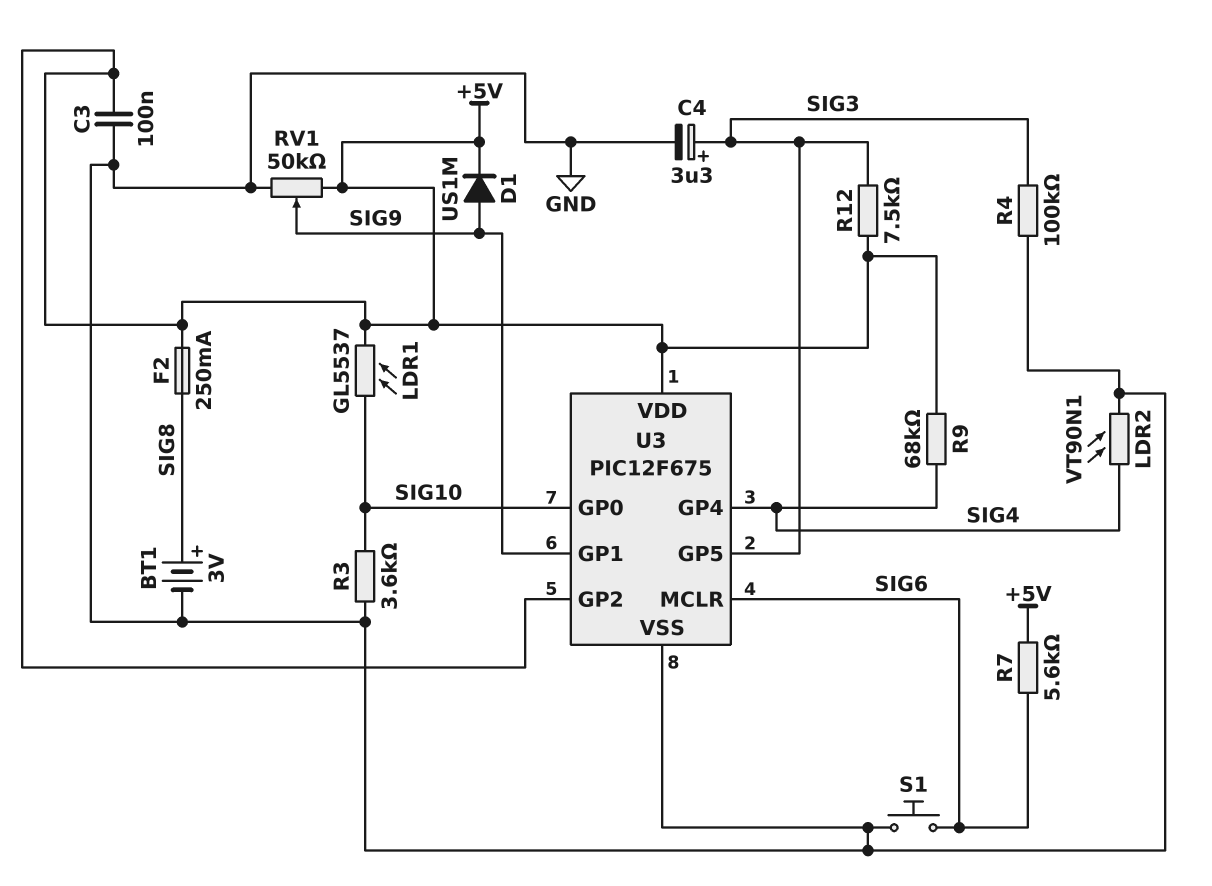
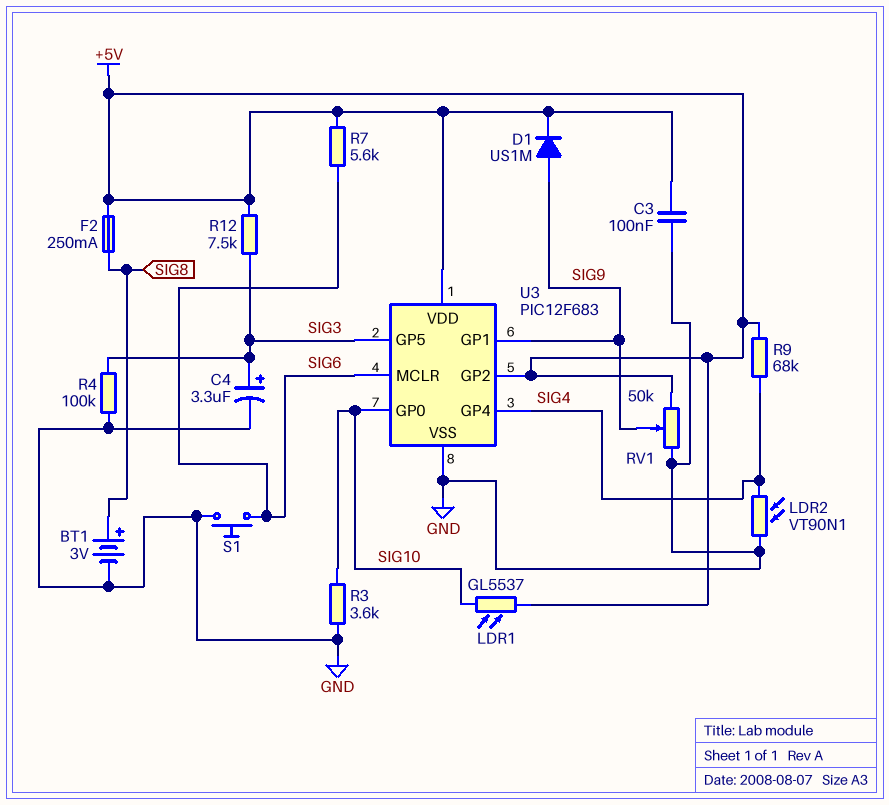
U3: PIC12F675 -> PIC12F683

